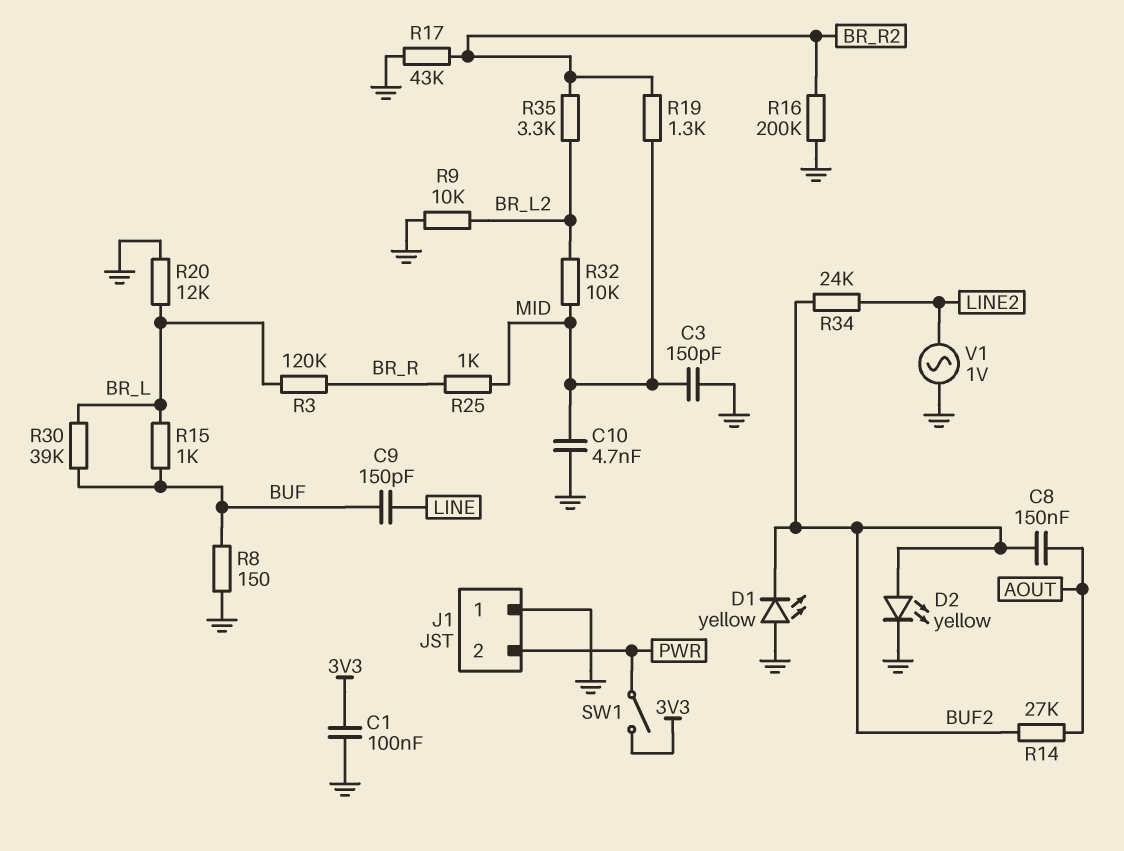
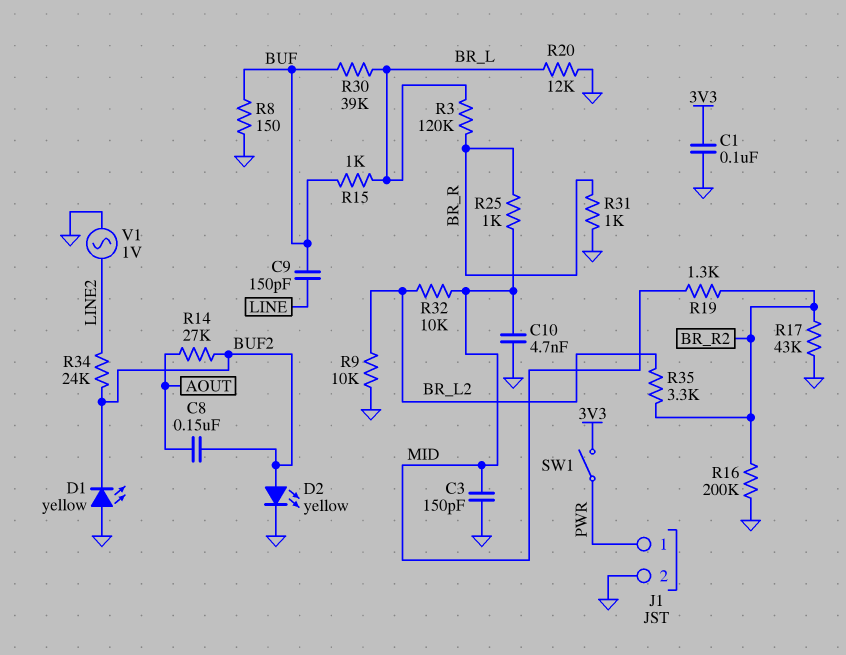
J1 pin 1: GND -> PWR
J1 pin 2: PWR -> GND
R31: none -> 1k (BR_R, GND)

